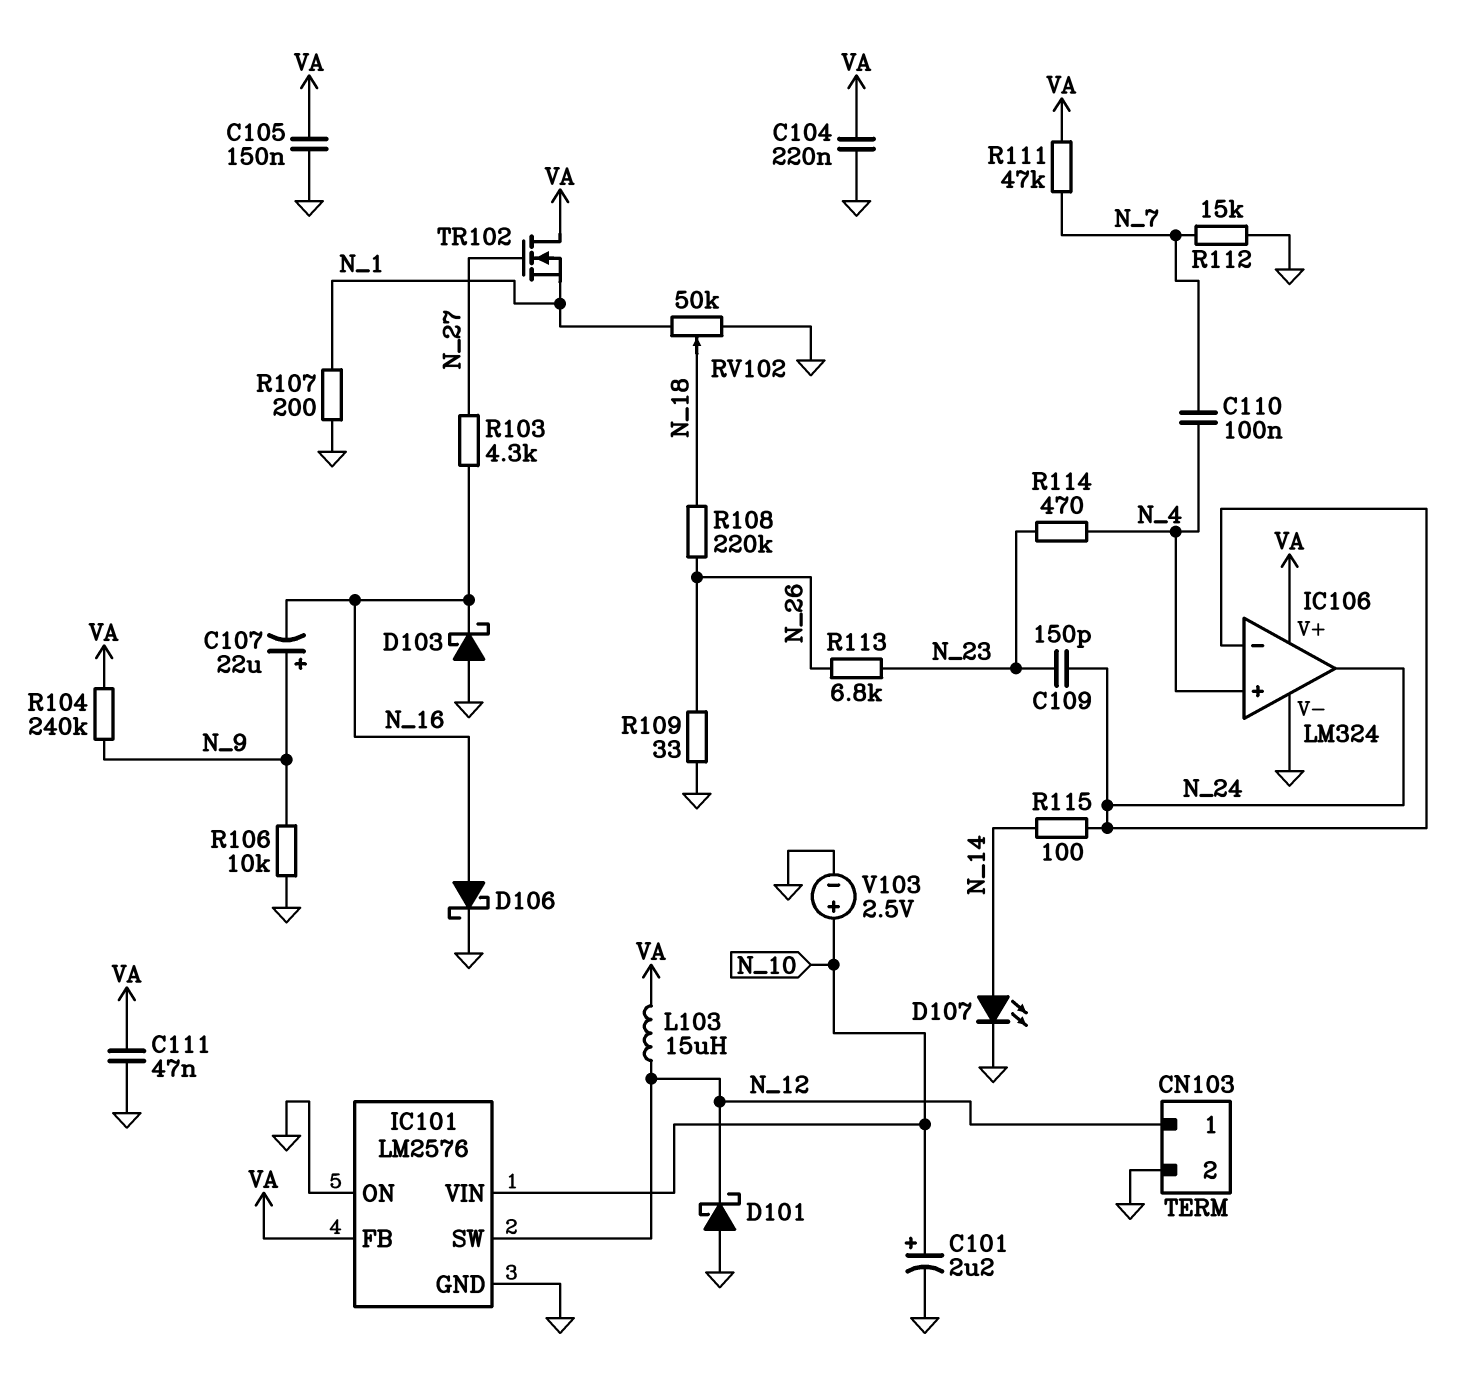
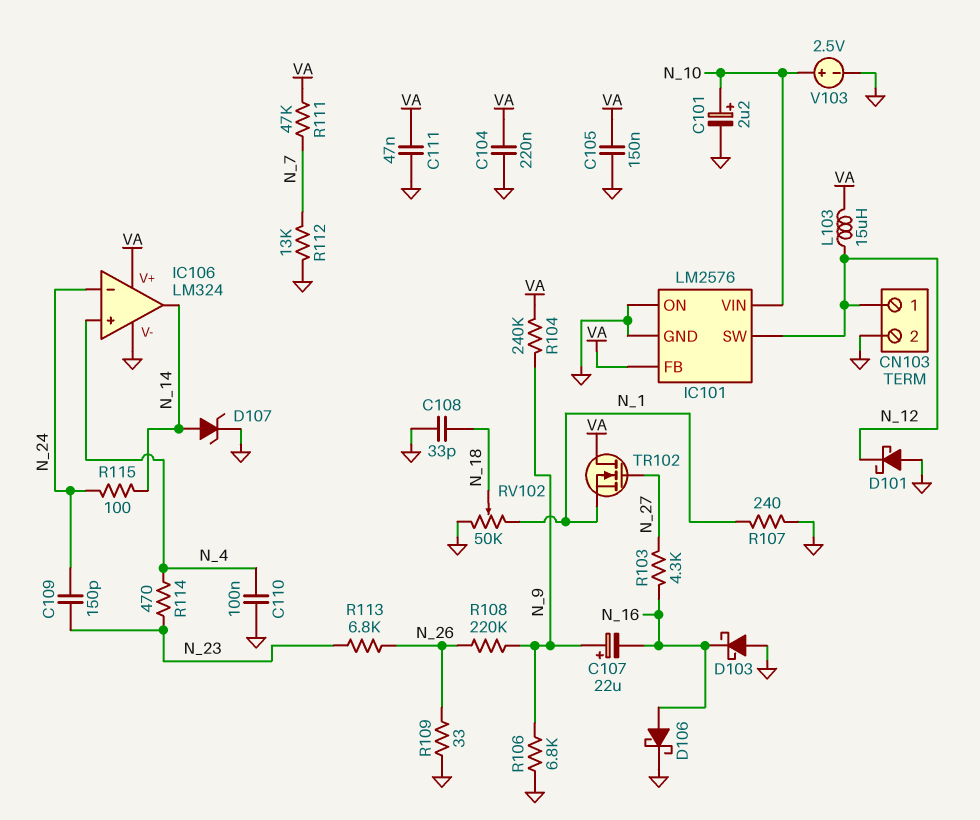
C108: none -> 33pF (GND, N_18)
C110: 100nF (N_4, N_7) -> 100nF (GND, N_4)
D107: LED (A N_14, K GND) -> zener (A N_14, K GND)
IC106 pin out: N_24 -> N_14
R106: 10k (GND, N_9) -> 6.8k (GND, N_9)
R107: 200 (GND, N_1) -> 240 (GND, N_1)
R108: 220k (N_18, N_26) -> 220k (N_9, N_26)
R112: 15k (GND, N_7) -> 13k (GND, N_7)

